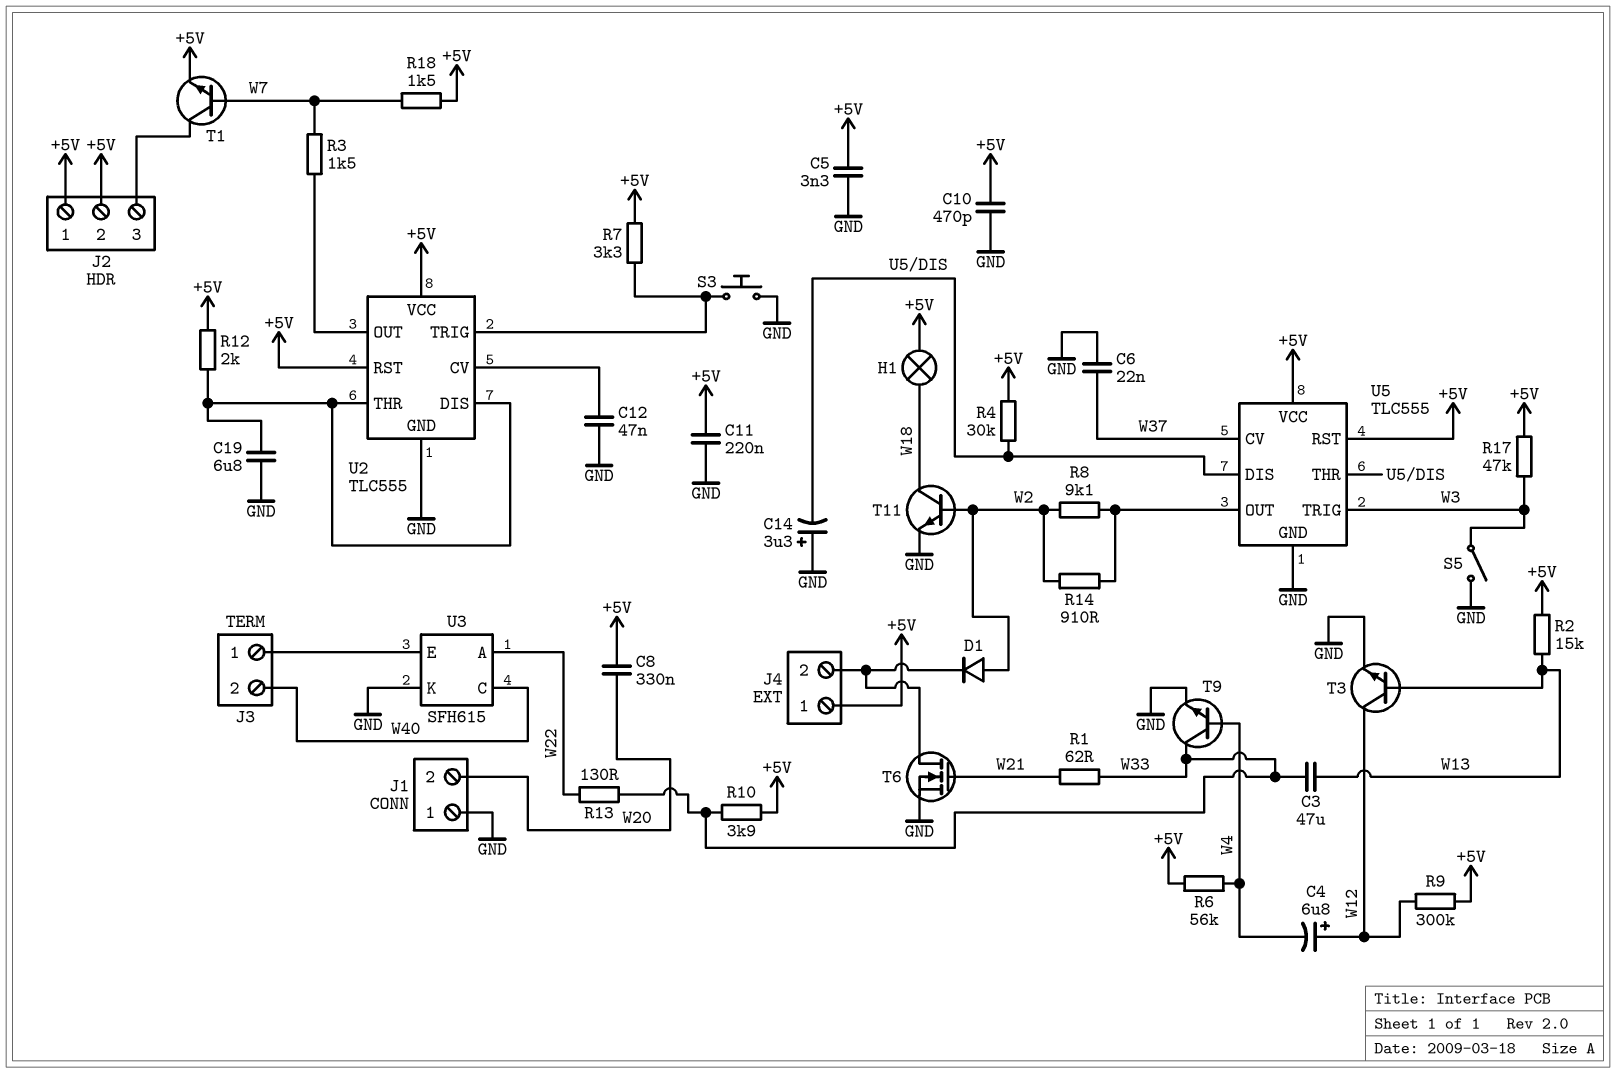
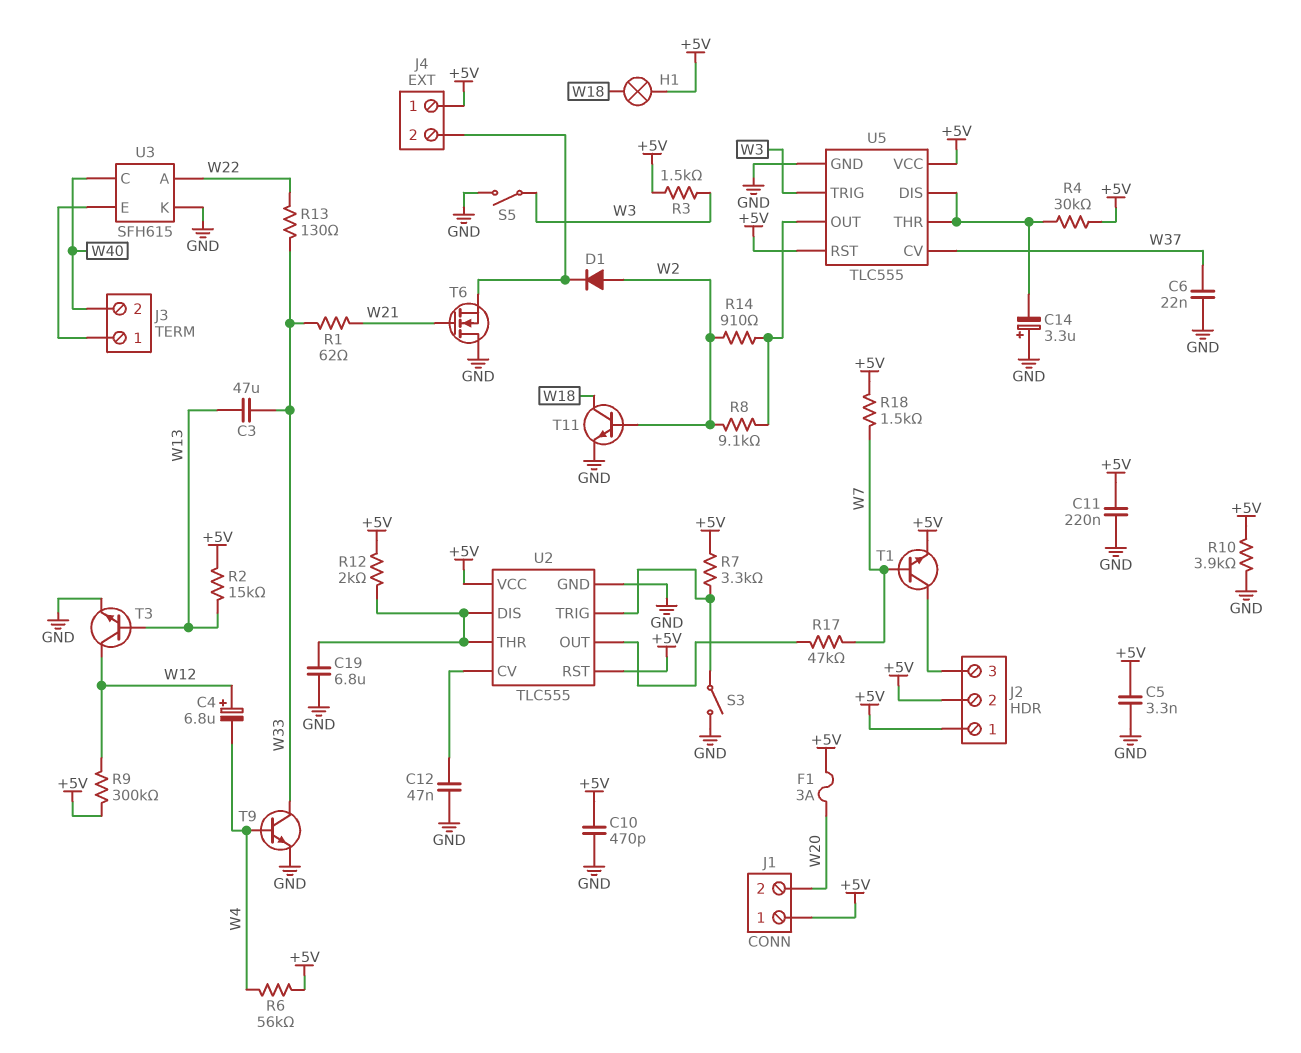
C8: 330nF (+5V, W20) -> none
F1: none -> 3A (+5V, W20)
J1 pin 1: GND -> +5V
R3: 1.5k (U2/OUT, W7) -> 1.5k (+5V, W3)
R10: 3.9k (+5V, W33) -> 3.9k (+5V, GND)
R17: 47k (+5V, W3) -> 47k (U2/OUT, W7)
S3: button (GND, U2/TRIG) -> switch (GND, U2/TRIG)
T6: NMOS (G W21, D J4/2, S GND) -> NMOS (G W21, D GND, S J4/2)

